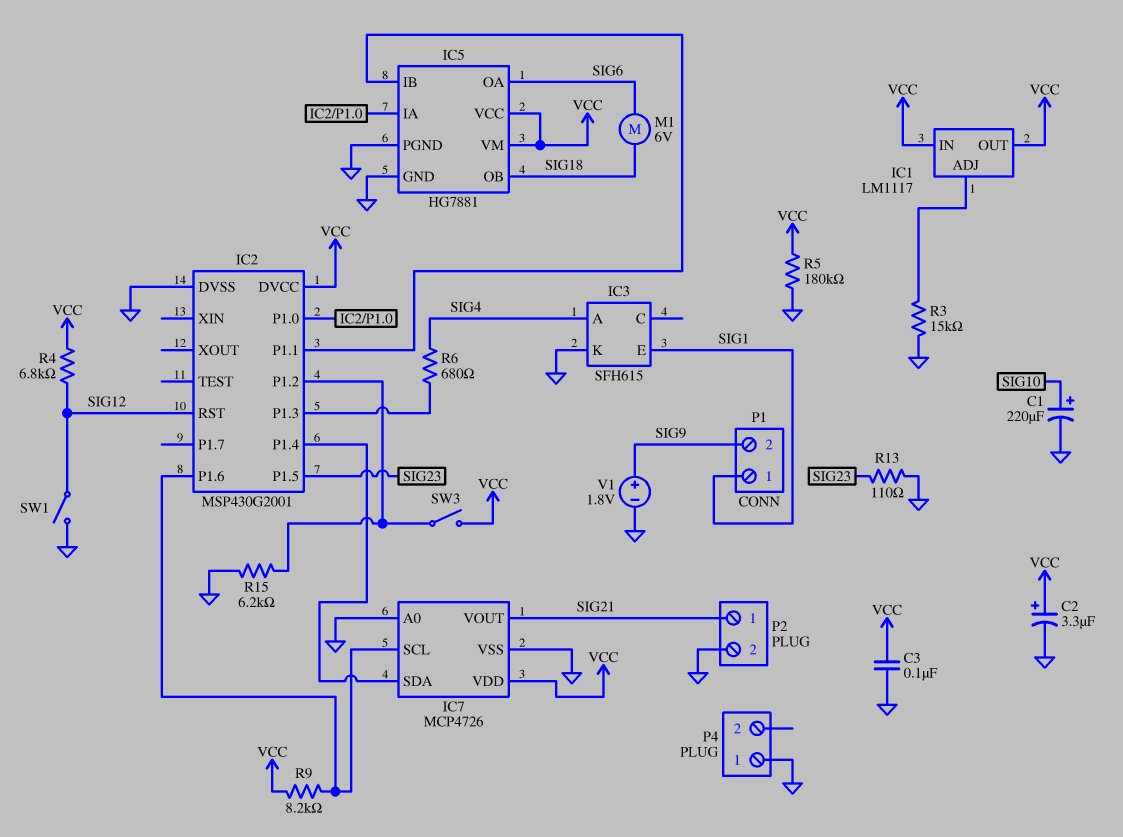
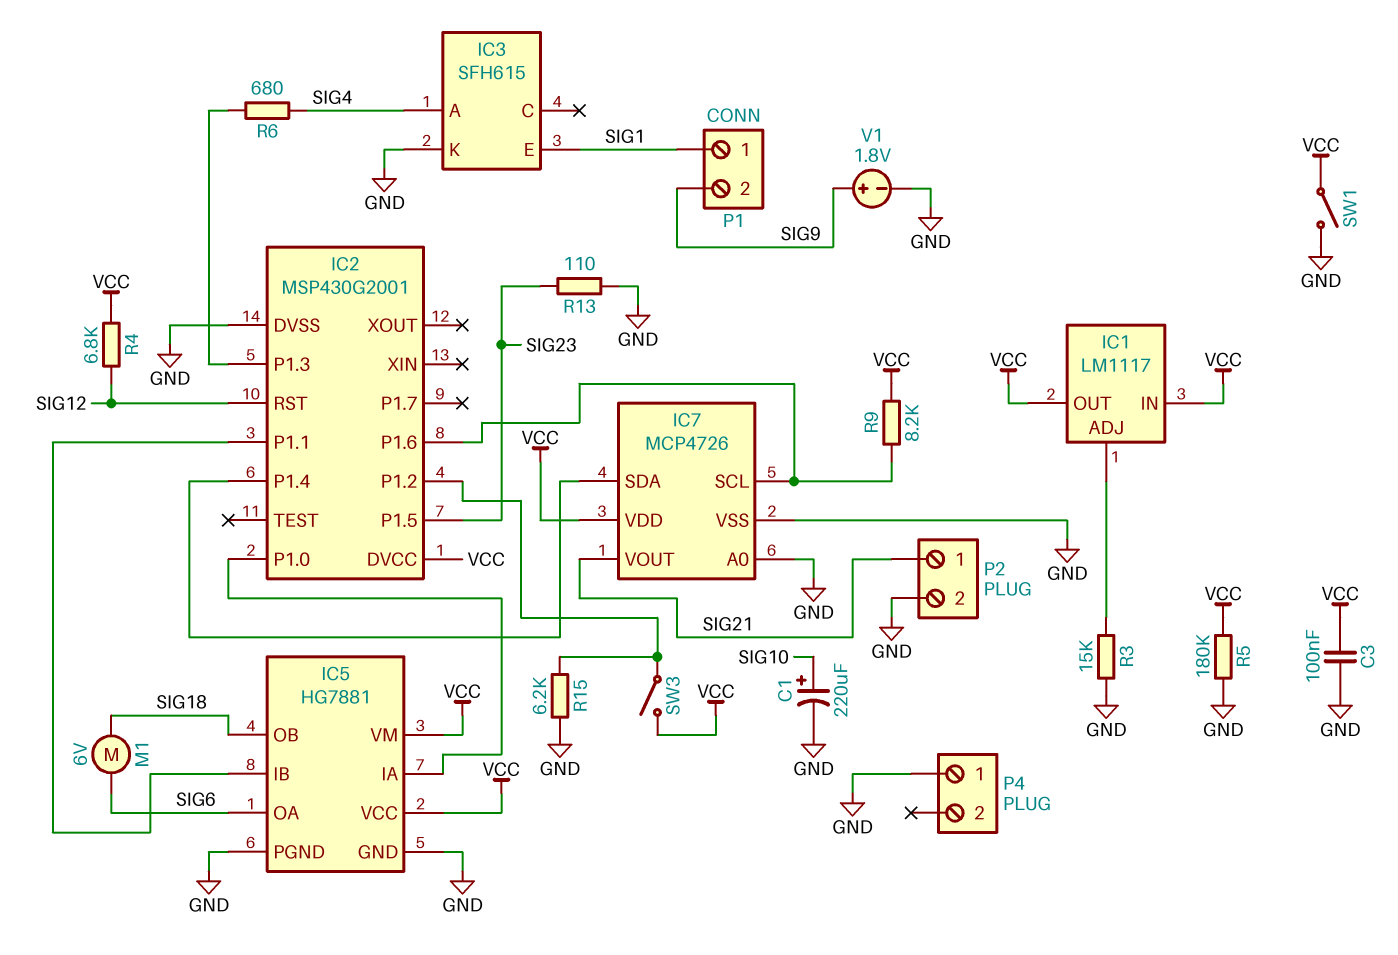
C2: 3.3uF (plus VCC, minus GND) -> none
SW1: switch (GND, SIG12) -> switch (GND, VCC)

